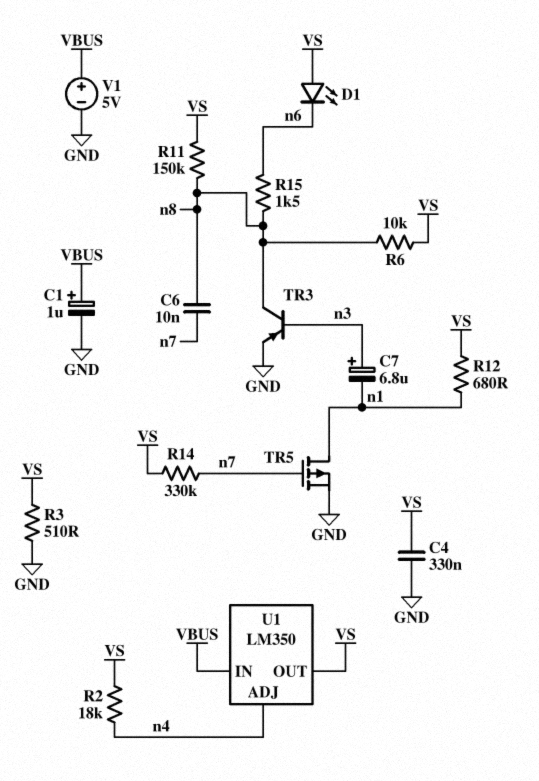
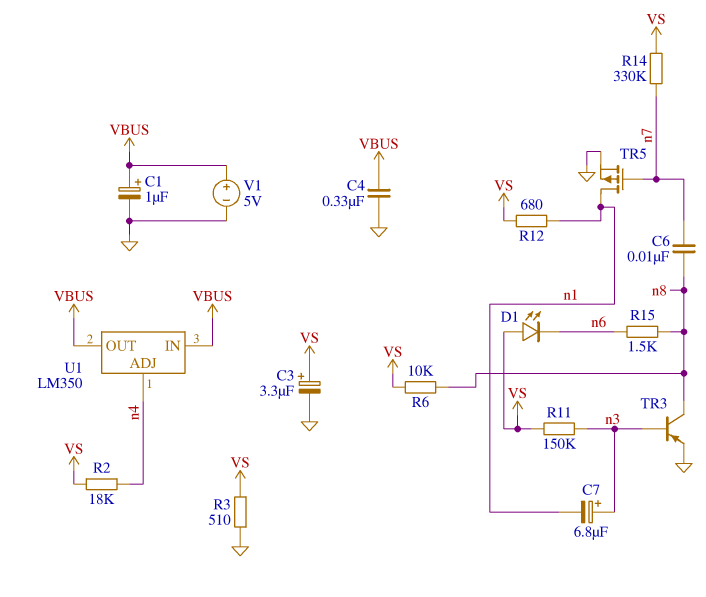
C3: none -> 3.3uF (plus VS, minus GND)
C4: 330nF (GND, VS) -> 330nF (GND, VBUS)
R11: 150k (VS, n8) -> 150k (VS, n3)
U1 pin OUT: VS -> VBUS

